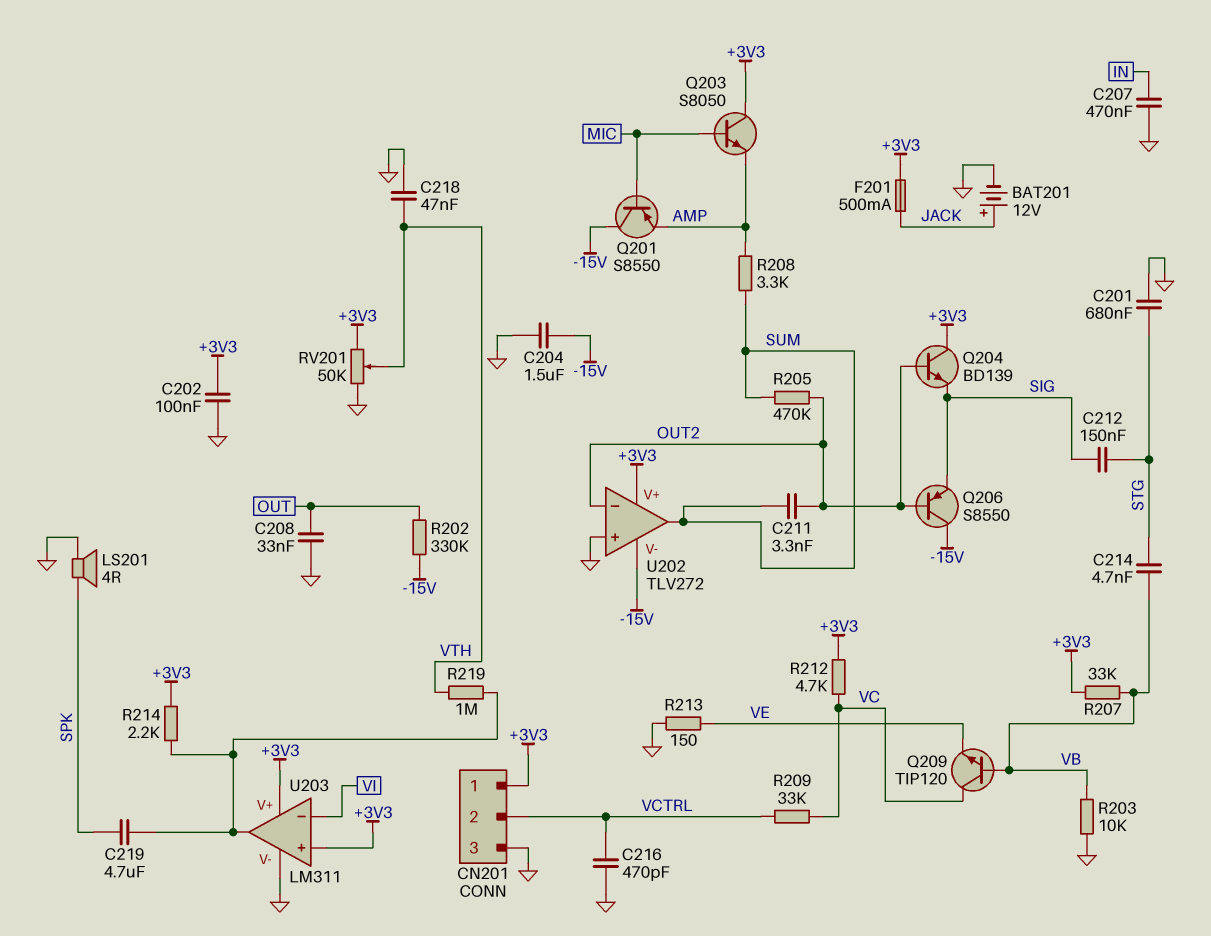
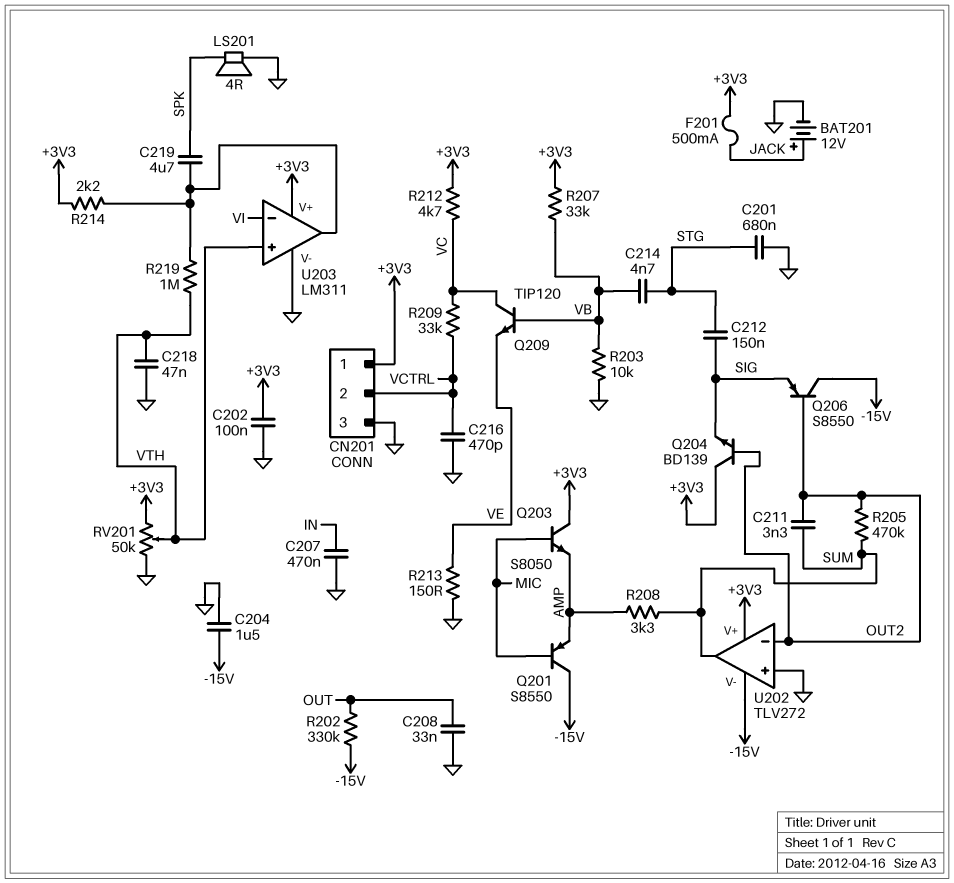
U203 pin in+: +3V3 -> VTH

